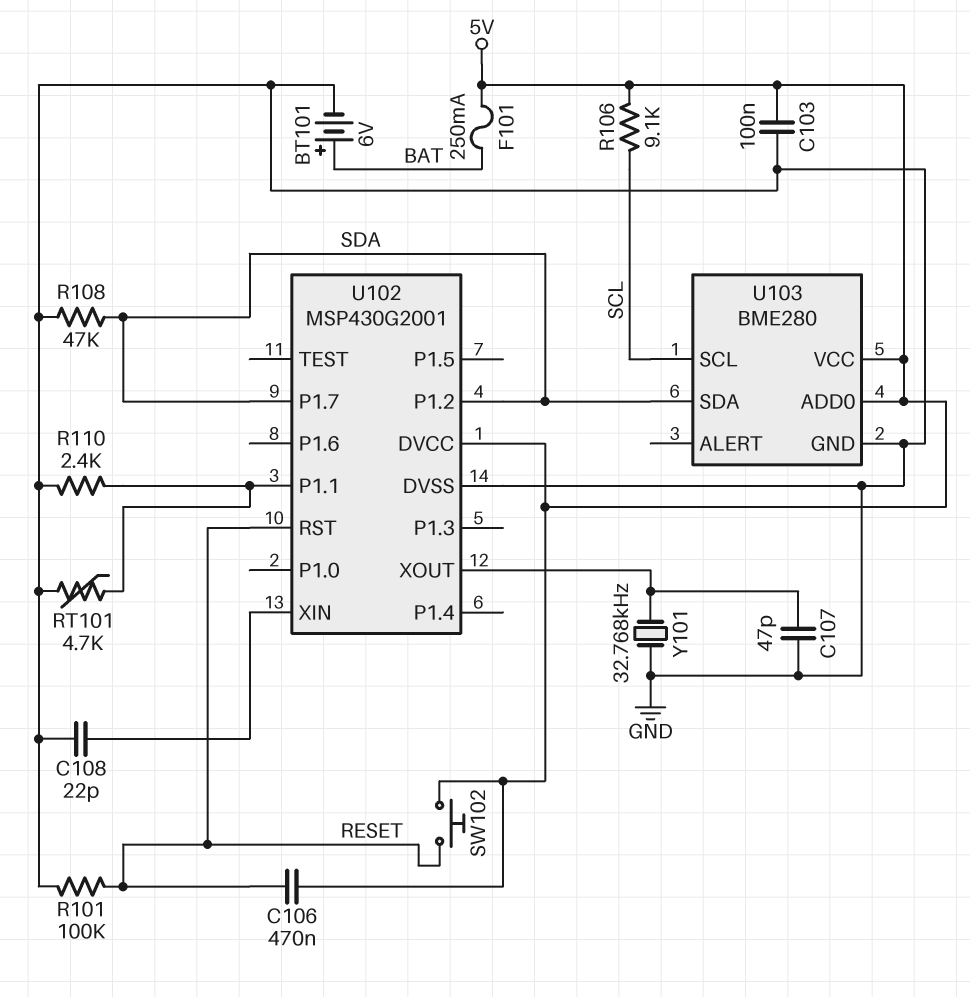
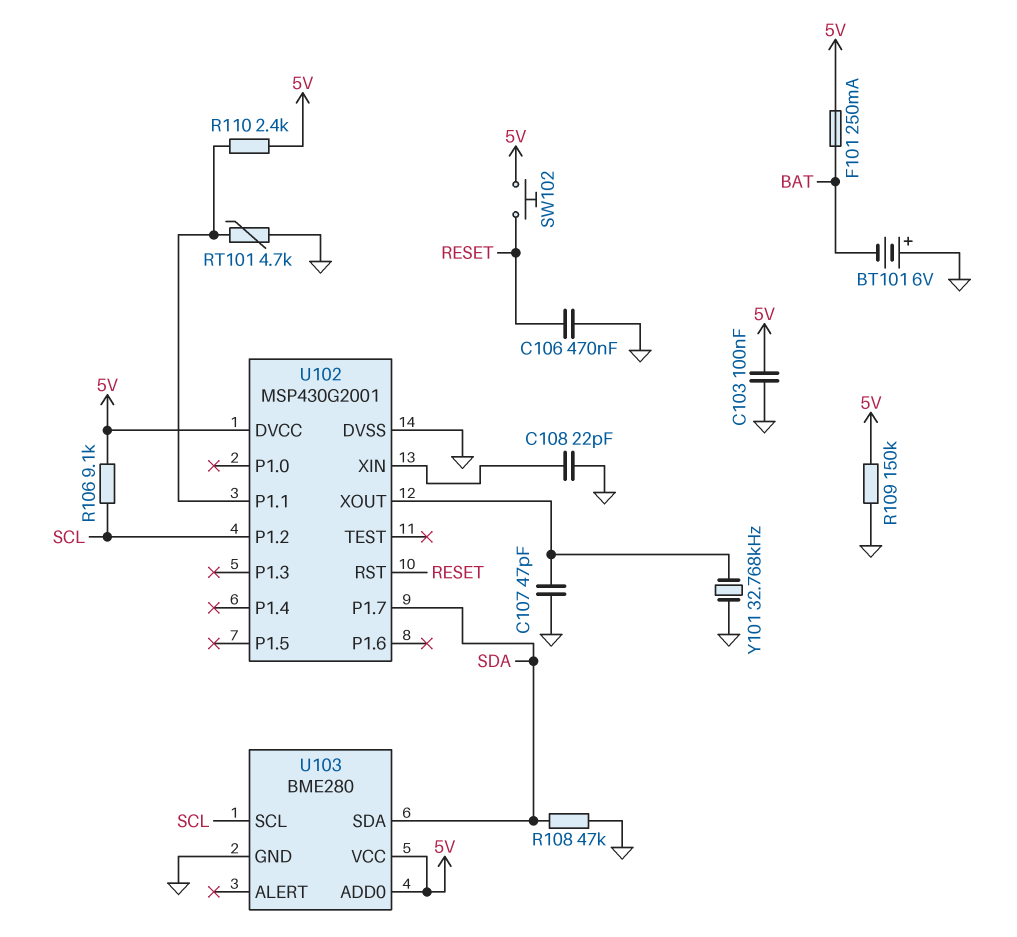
BT101: 6V (plus BAT, minus GND) -> 6V (plus GND, minus BAT)
C106: 470nF (5V, RESET) -> 470nF (GND, RESET)
R101: 100k (GND, RESET) -> none
R109: none -> 150k (5V, GND)
R110: 2.4k (GND, U102/P1.1) -> 2.4k (5V, U102/P1.1)
U102 pin P1.2: SDA -> SCL

